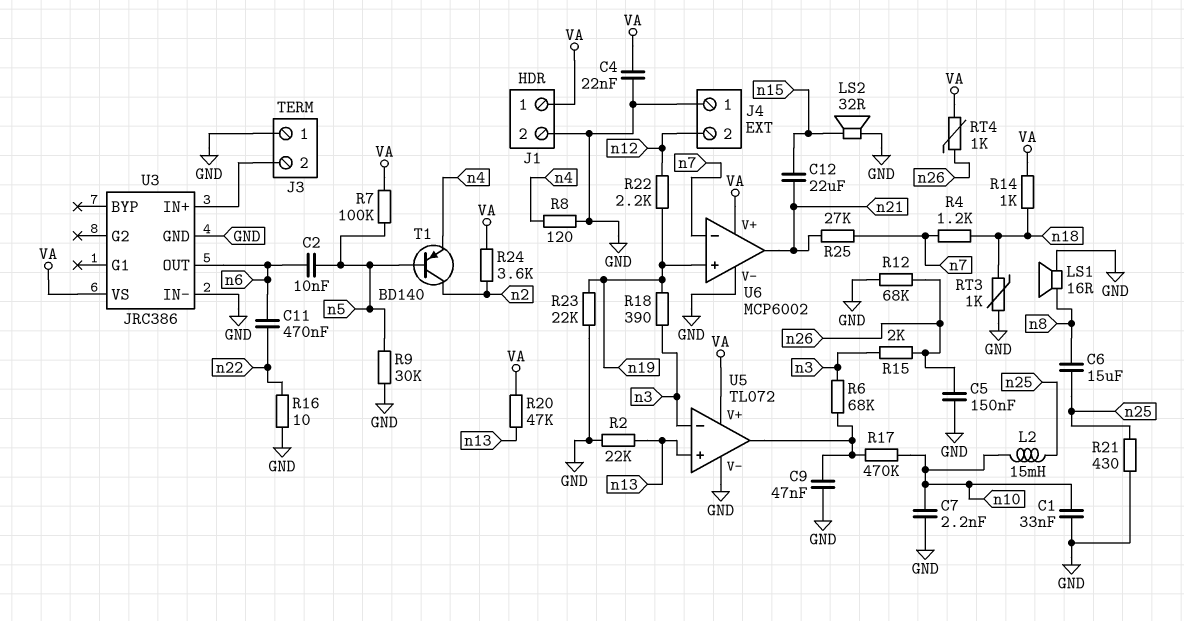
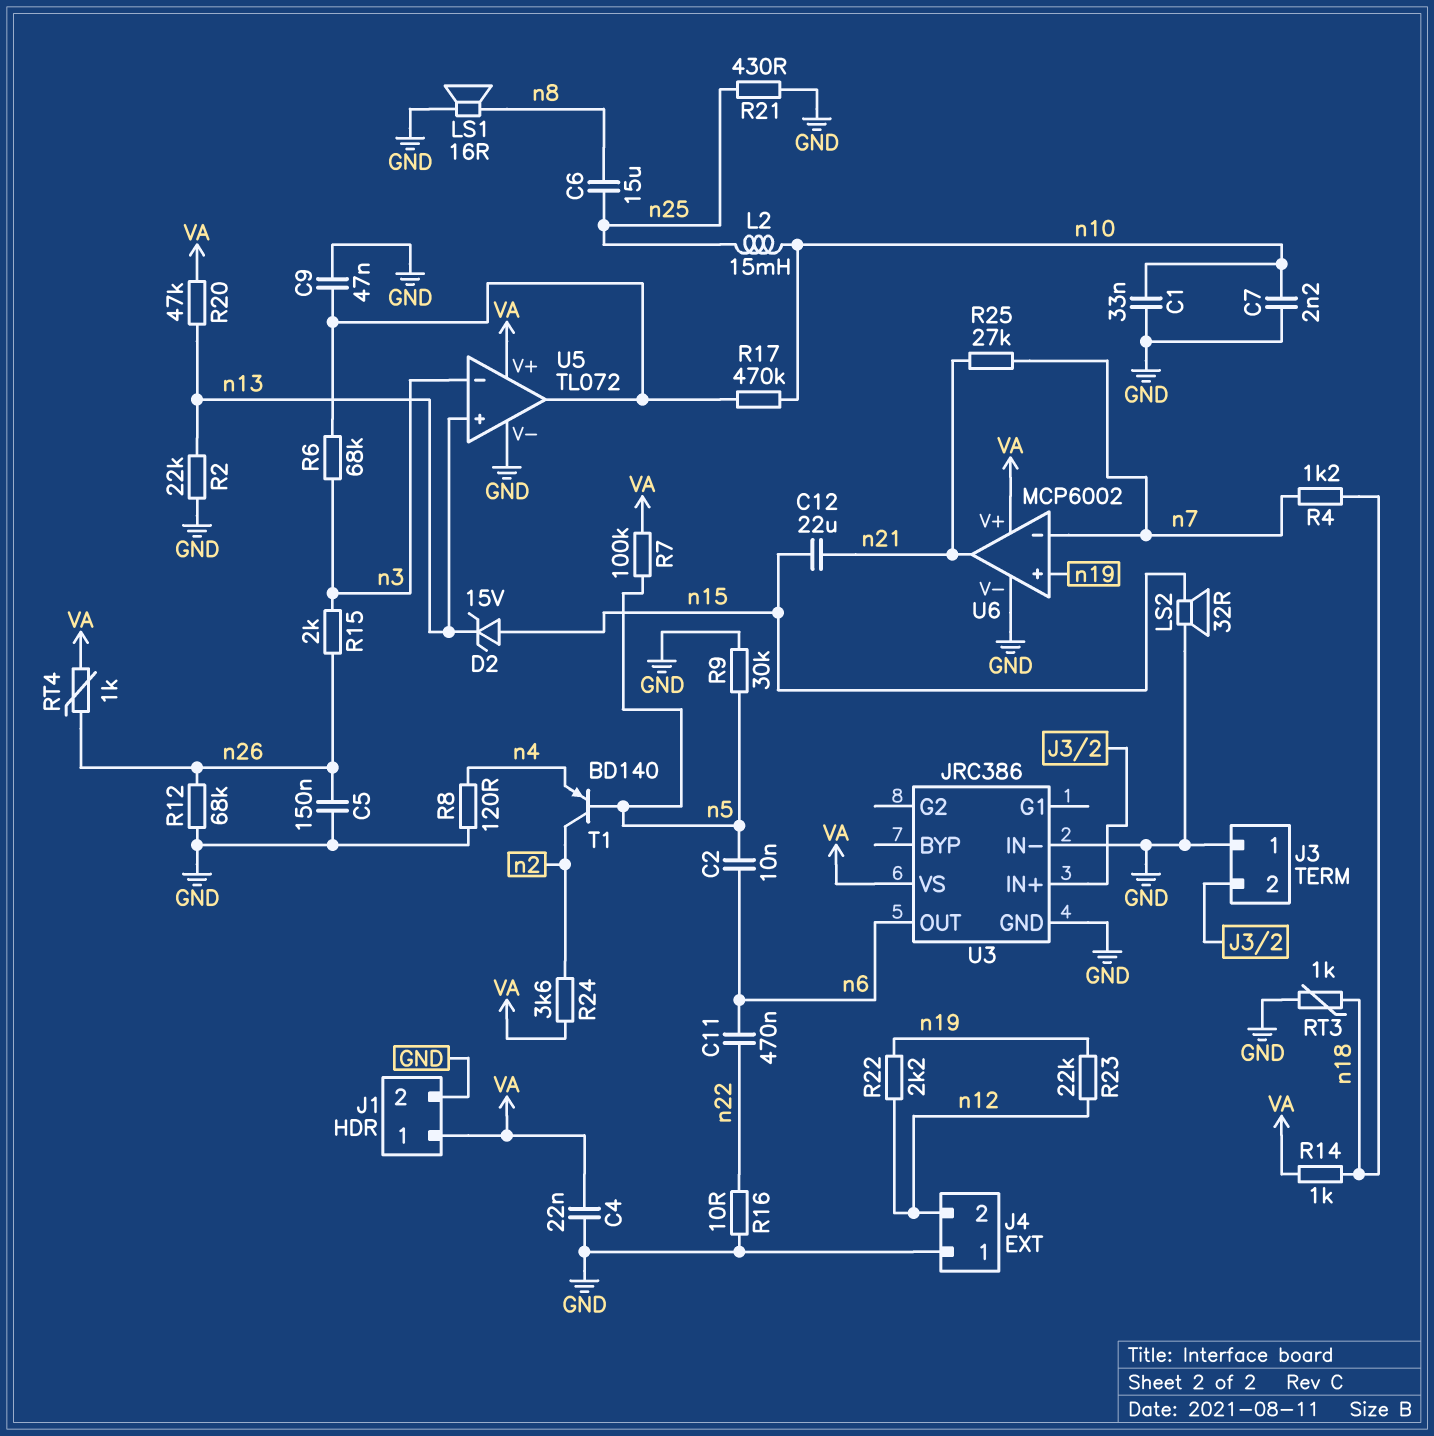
D2: none -> zener 15V (A n15, K n13)
R18: 390 (n3, n19) -> none
R23: 22k (GND, n19) -> 22k (n12, n19)

